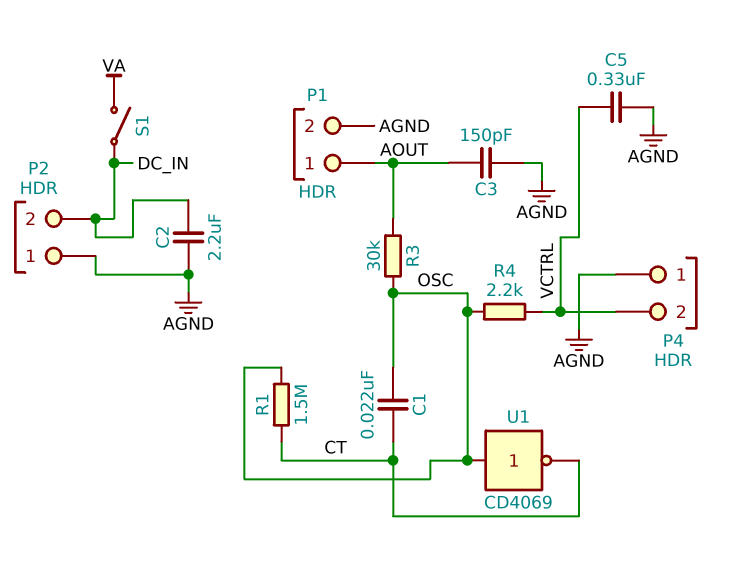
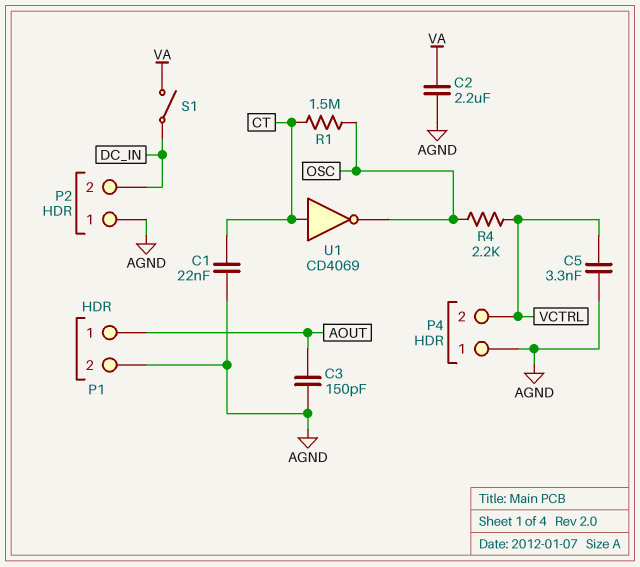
C1: 22nF (CT, OSC) -> 22nF (AGND, CT)
C2: 2.2uF (AGND, DC_IN) -> 2.2uF (AGND, VA)
C5: 330nF (AGND, VCTRL) -> 3.3nF (AGND, VCTRL)
R3: 30k (AOUT, OSC) -> none
U1: NOT CD4069 (in OSC, out CT) -> NOT CD4069 (in CT, out OSC)

